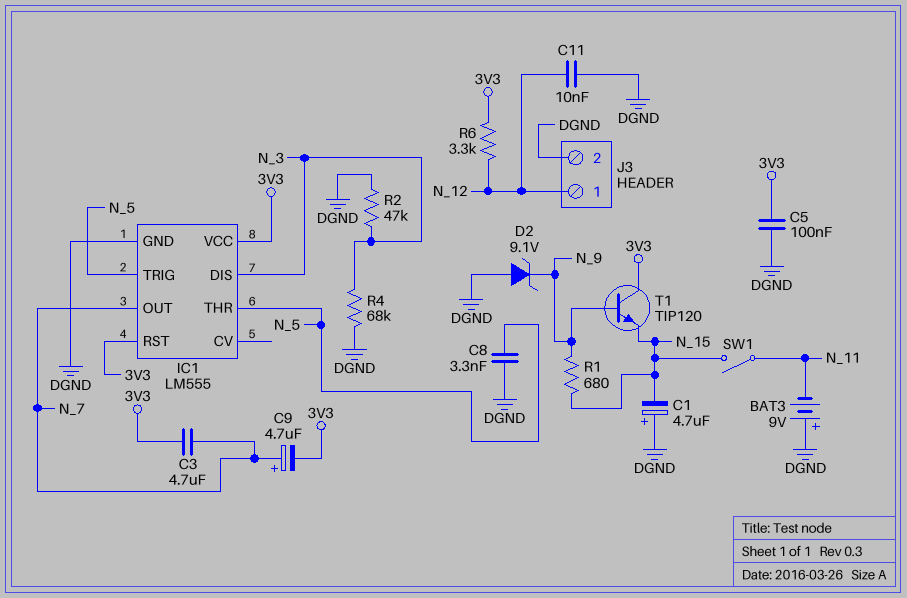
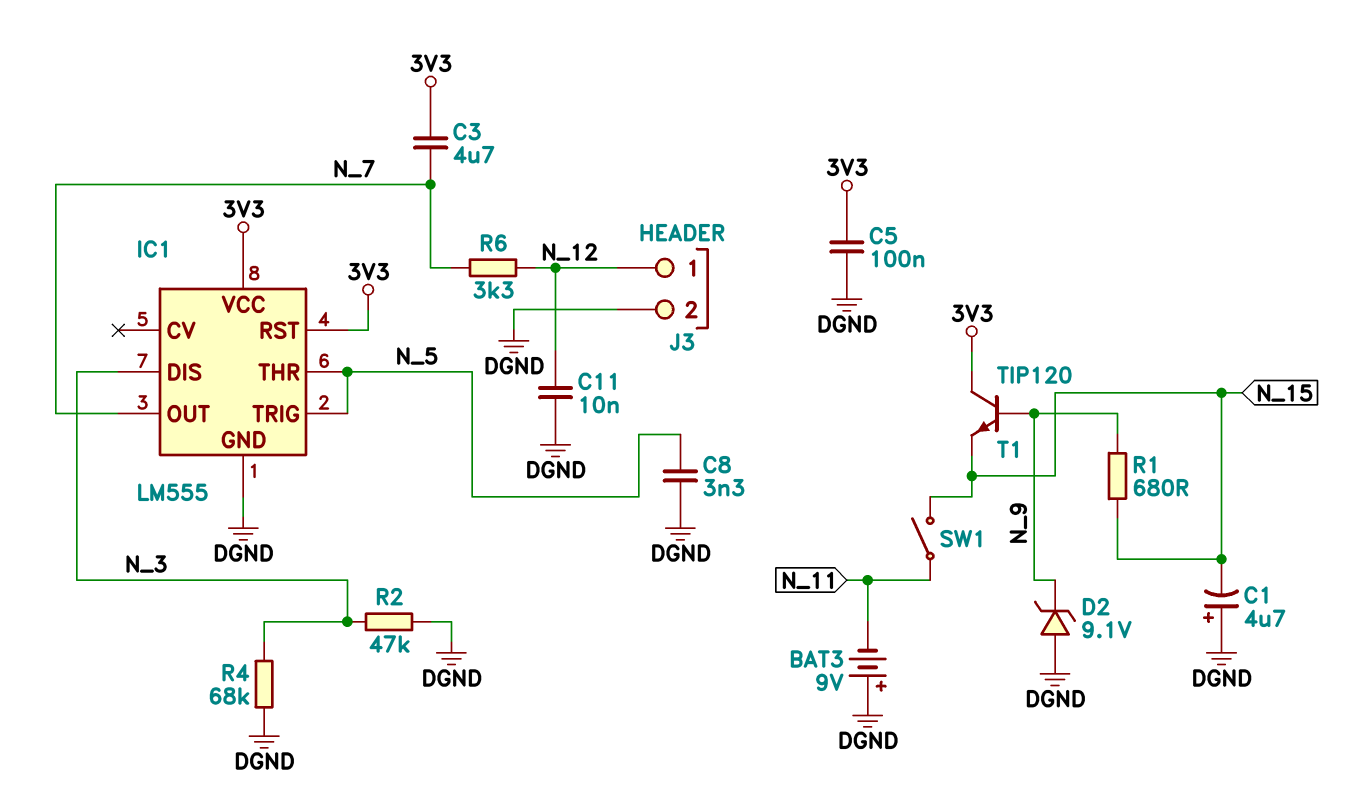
C9: 4.7uF (plus N_7, minus 3V3) -> none
R6: 3.3k (3V3, N_12) -> 3.3k (N_7, N_12)

